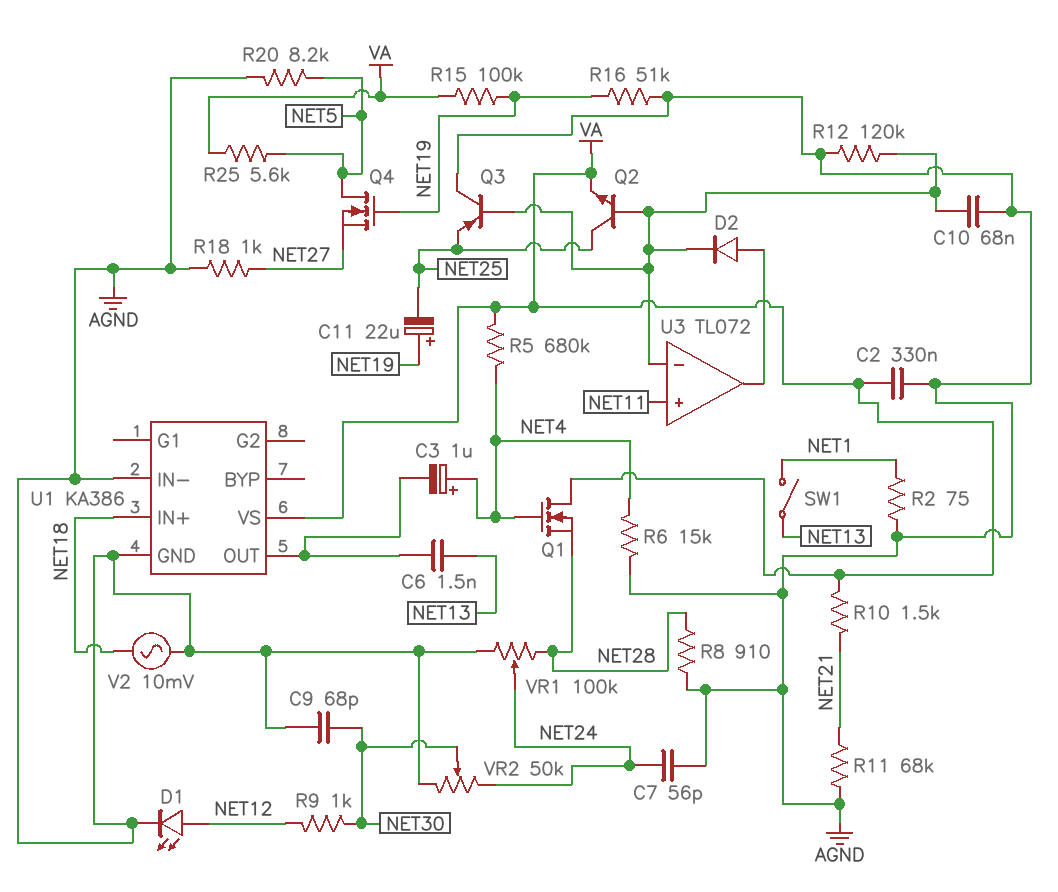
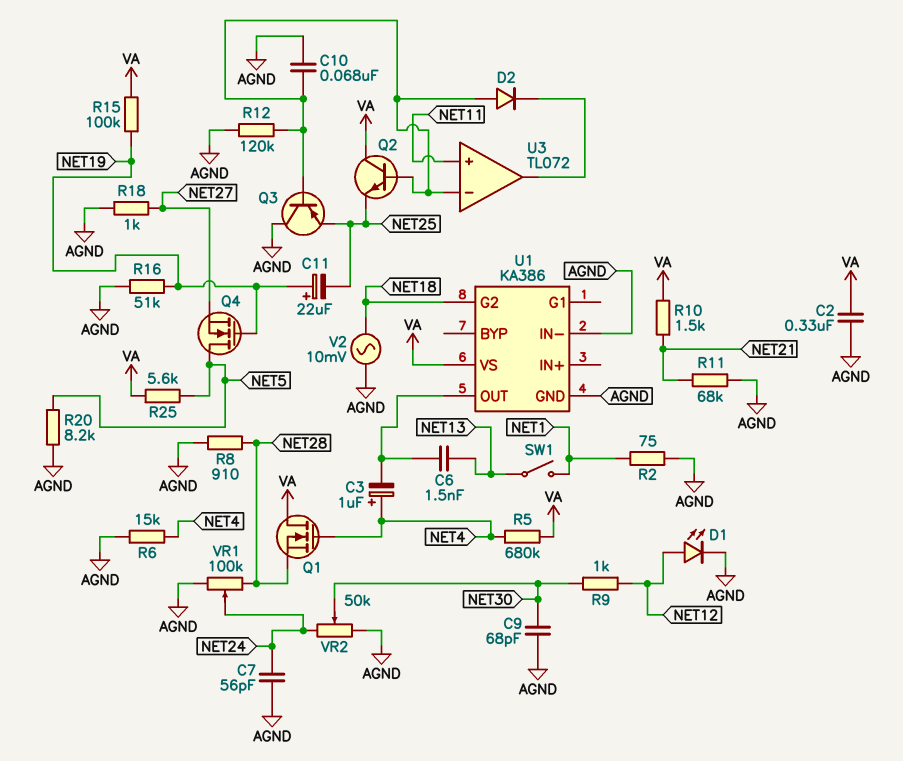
D2: diode (A U3/out, K U3/in-) -> diode (A U3/in-, K U3/out)
Q2: NPN (B U3/in-, C NET25, E VA) -> NPN (B U3/in-, C VA, E NET25)
U1 pin G2: none -> NET18
U1 pin IN+: NET18 -> none

